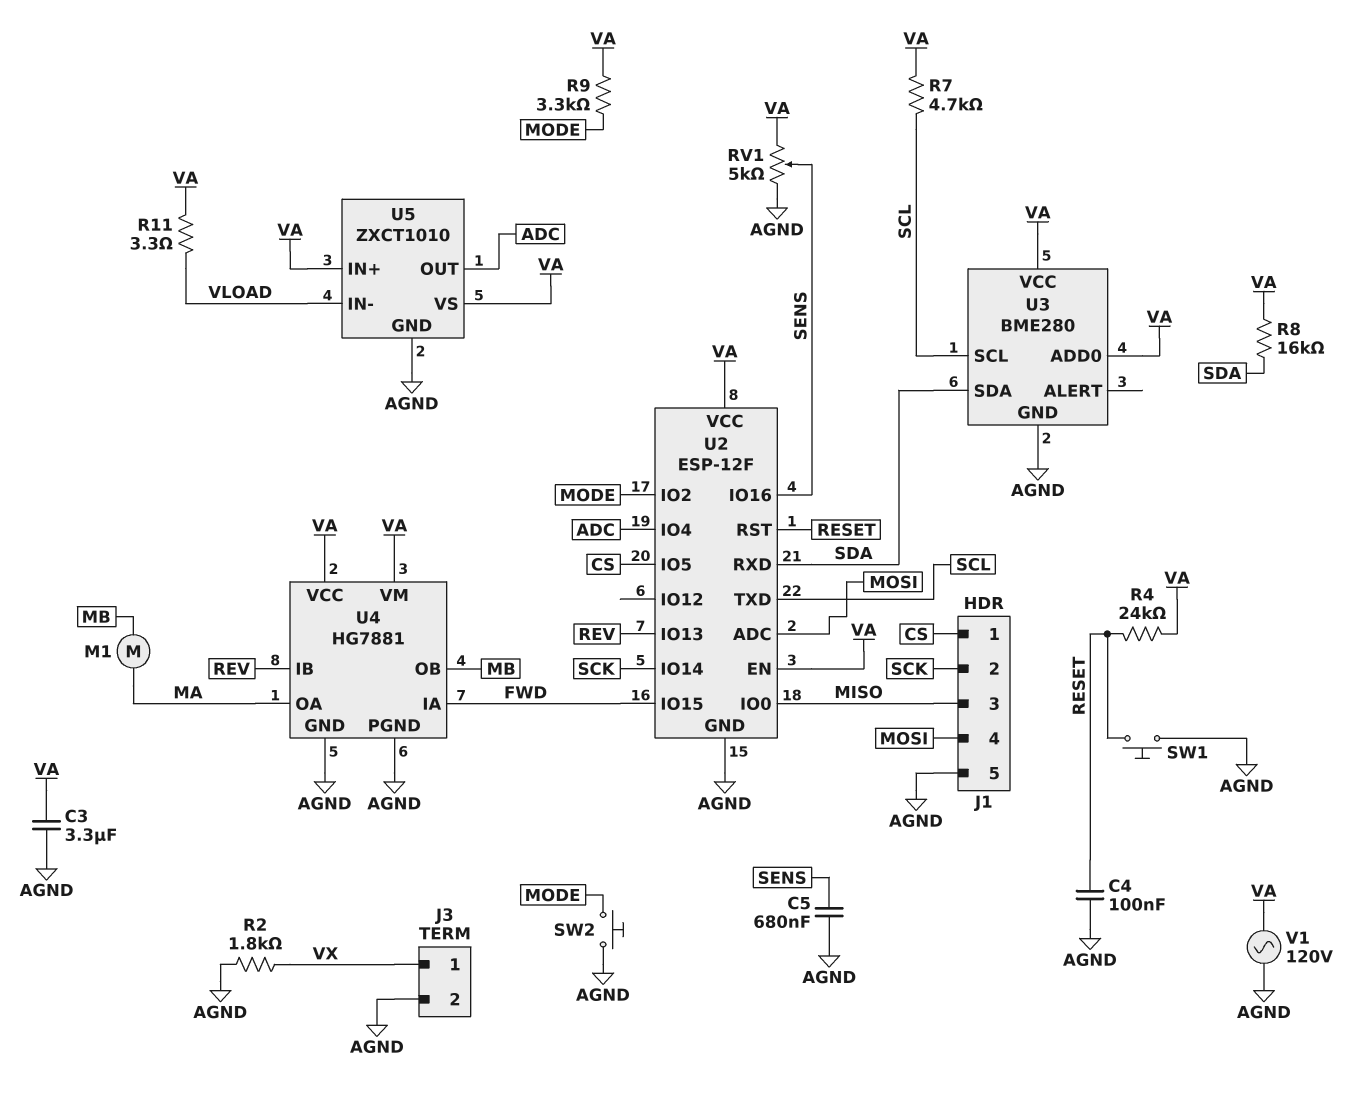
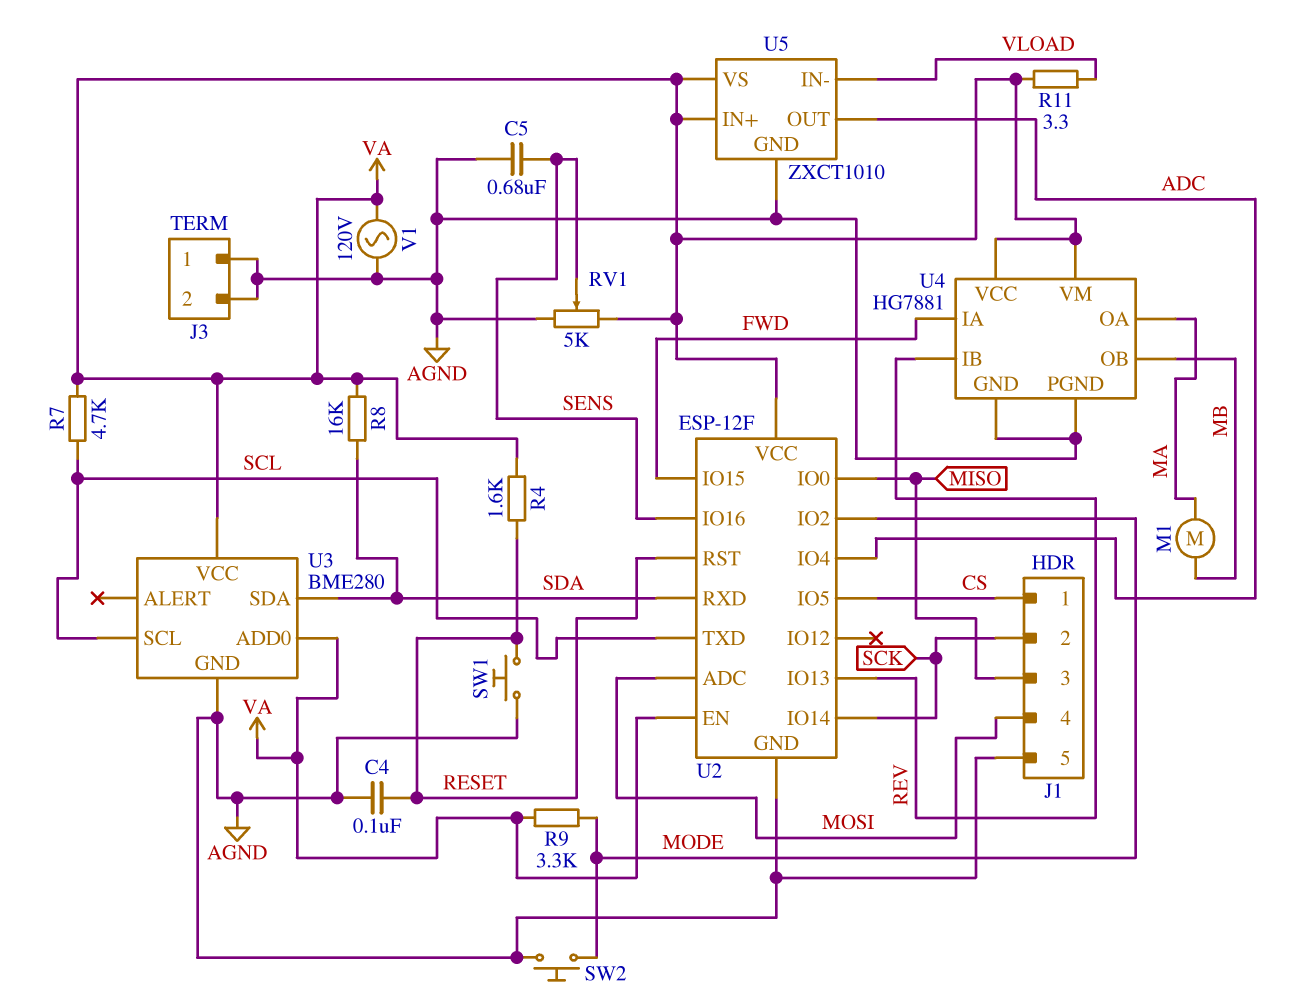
C3: 3.3uF (AGND, VA) -> none
J3 pin 1: VX -> AGND
R2: 1.8k (AGND, VX) -> none
R4: 24k (RESET, VA) -> 1.6k (RESET, VA)

